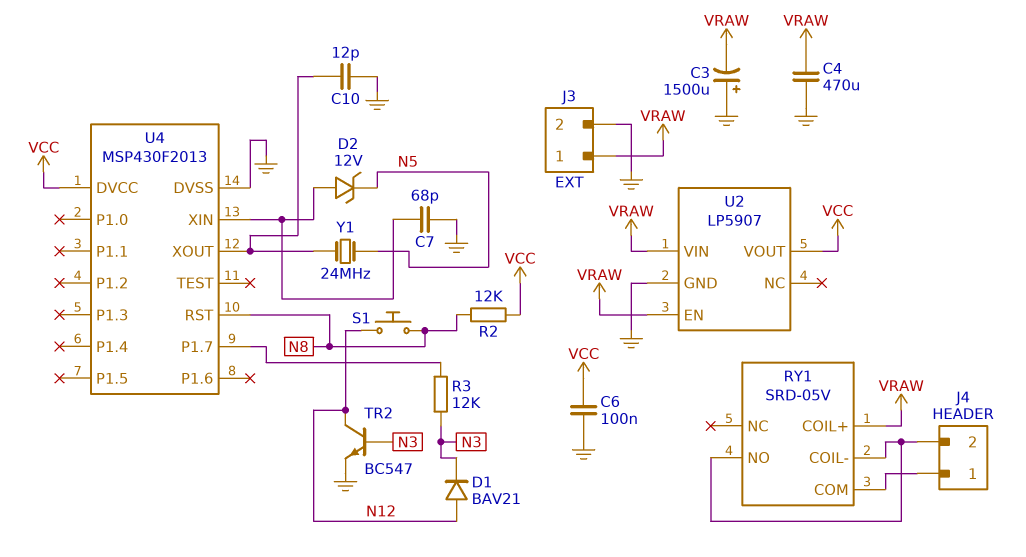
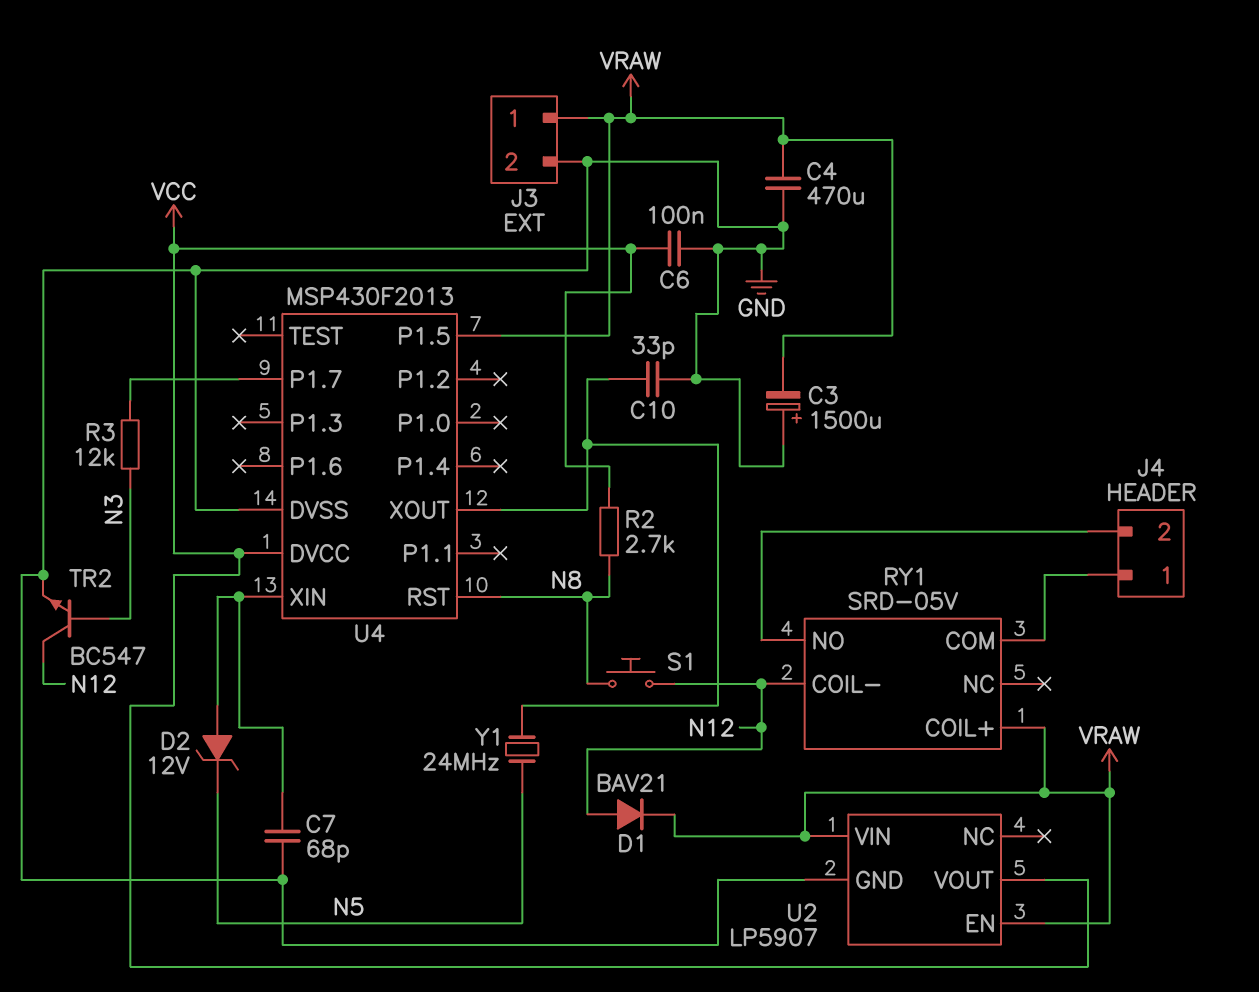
C10: 12pF (GND, U4/XOUT) -> 33pF (GND, U4/XOUT)
D1: diode BAV21 (A N12, K N3) -> diode BAV21 (A N12, K VRAW)
R2: 12k (N8, VCC) -> 2.7k (N8, VCC)
RY1 pin COIL-: J4/2 -> N12
U4 pin P1.5: none -> VRAW

